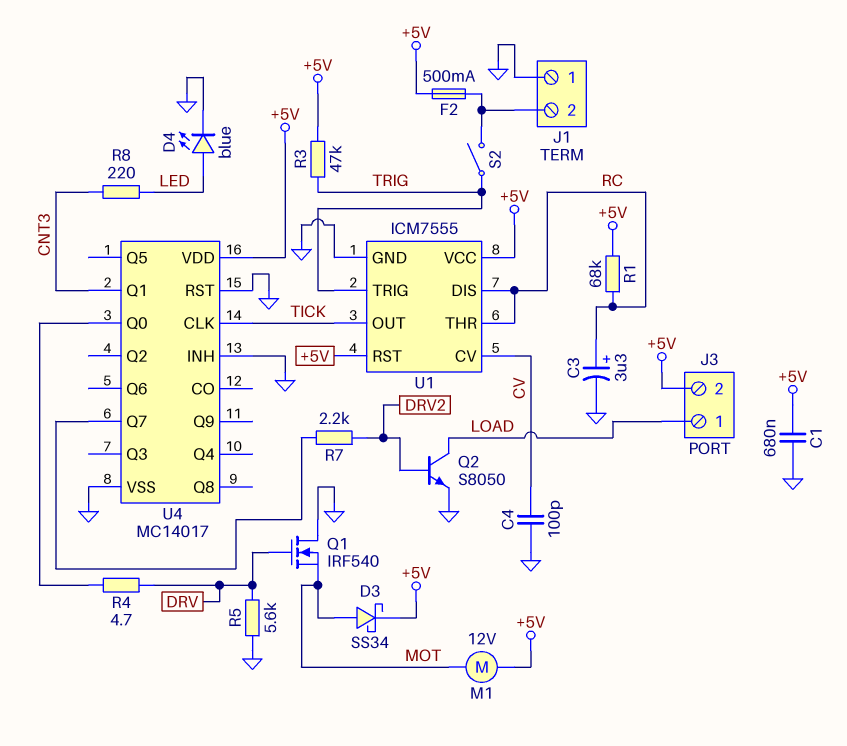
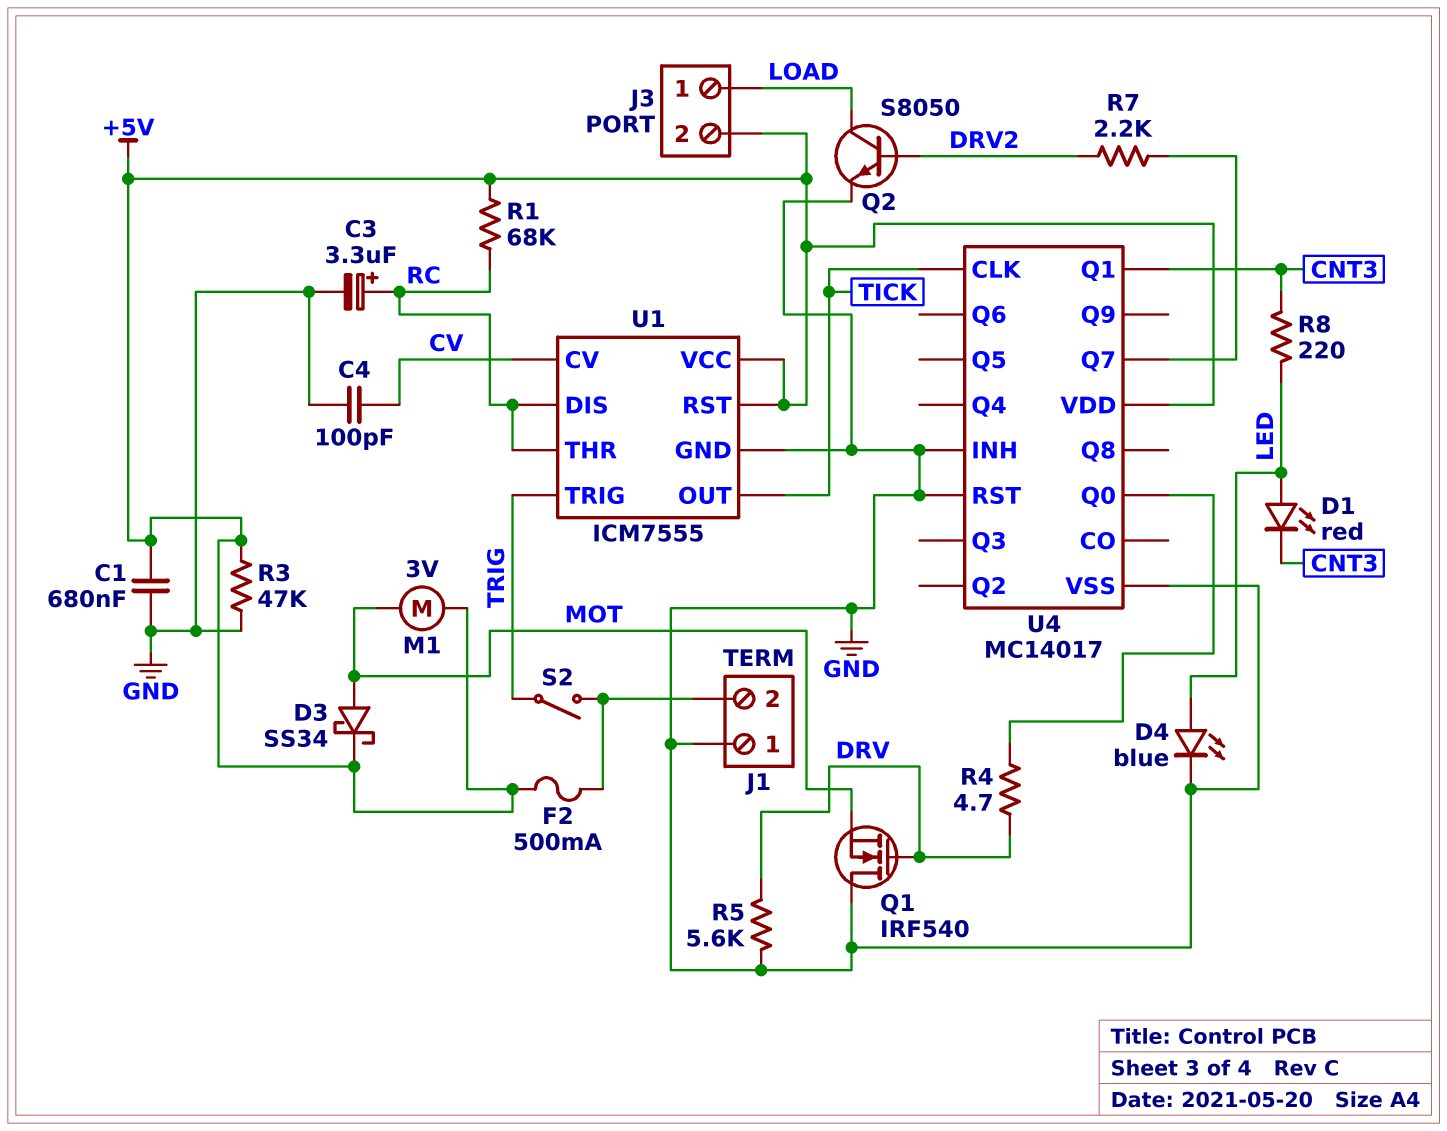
D1: none -> LED red (A LED, K CNT3)
M1: motor 12V (+5V, MOT) -> motor 3V (+5V, MOT)
R3: 47k (+5V, TRIG) -> 47k (+5V, GND)

